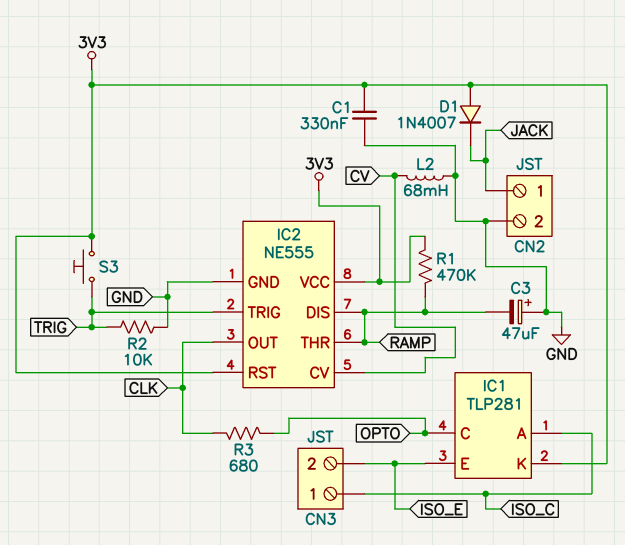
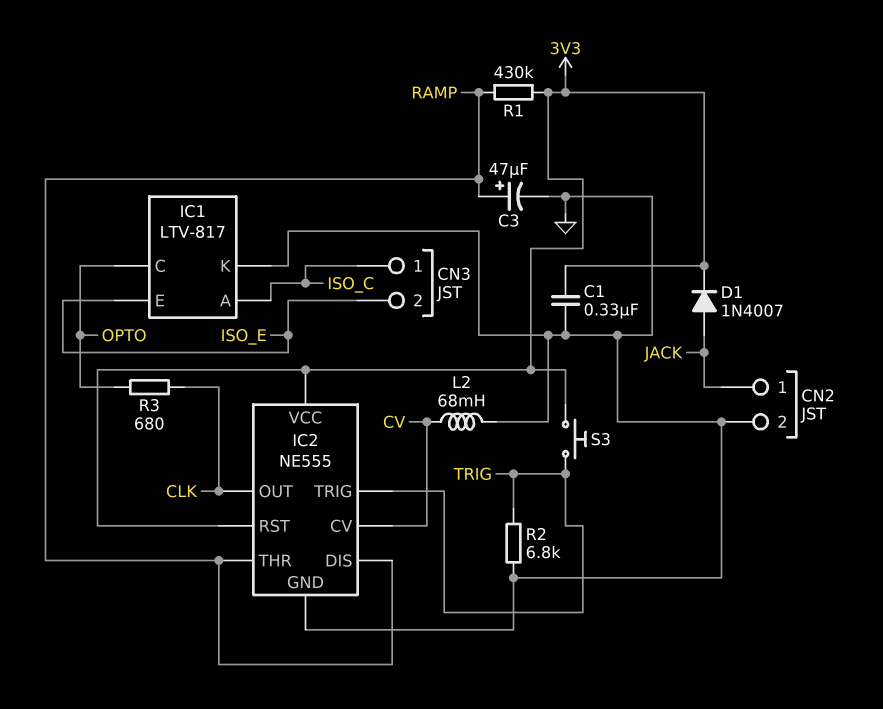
C3: 47uF (plus GND, minus RAMP) -> 47uF (plus RAMP, minus GND)
D1: diode 1N4007 (A 3V3, K JACK) -> diode 1N4007 (A JACK, K 3V3)
IC1: TLP281 -> LTV-817
IC1 pin K: 3V3 -> GND
R1: 470k (3V3, RAMP) -> 430k (3V3, RAMP)
R2: 10k (GND, TRIG) -> 6.8k (GND, TRIG)

